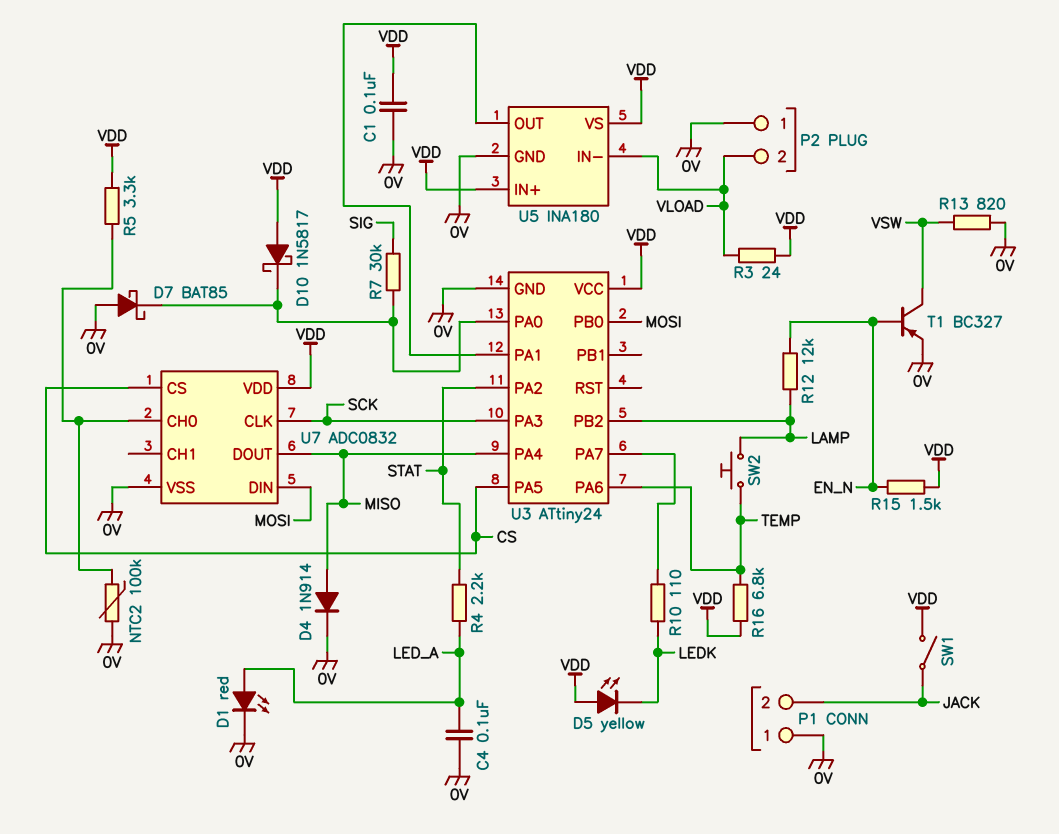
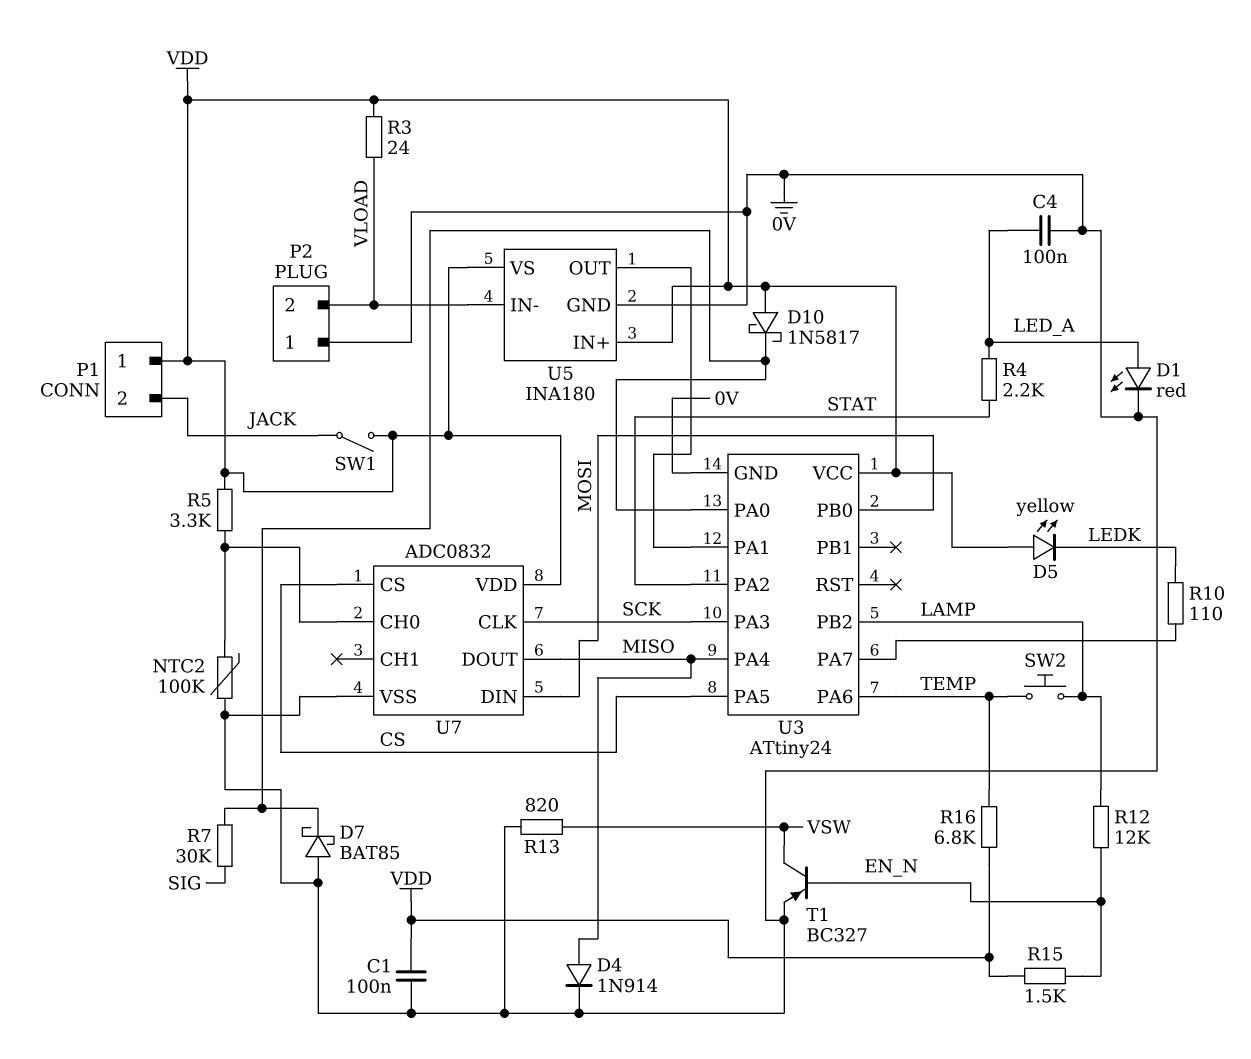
P1 pin 1: 0V -> VDD

